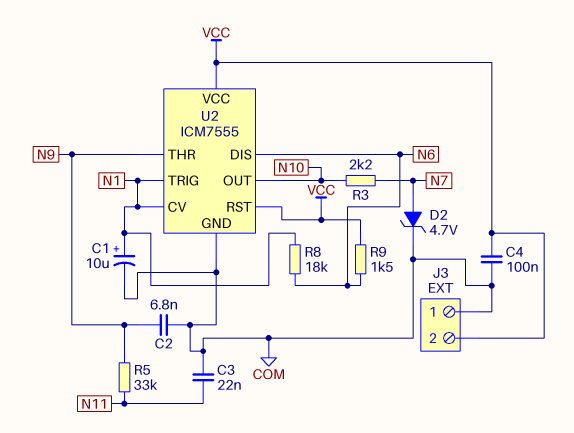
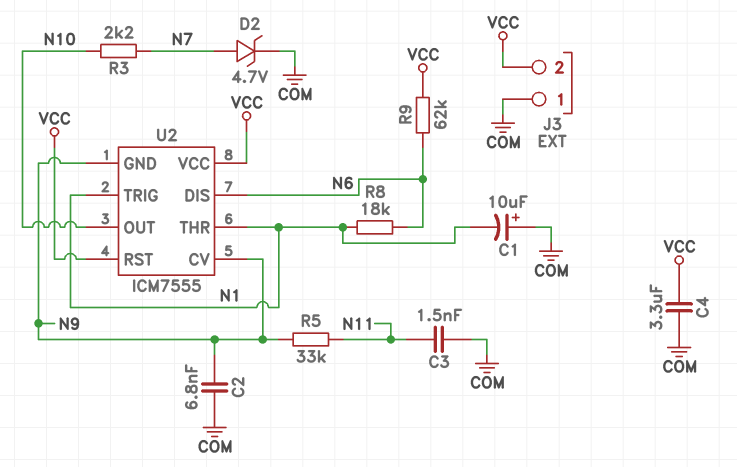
C1: 10uF (plus N1, minus COM) -> 10uF (plus COM, minus N1)
C3: 22nF (COM, N11) -> 1.5nF (COM, N11)
C4: 100nF (COM, VCC) -> 3.3uF (COM, VCC)
R9: 1.5k (N6, VCC) -> 62k (N6, VCC)
U2 pin CV: N1 -> N9
U2 pin GND: COM -> N9
U2 pin THR: N9 -> N1

